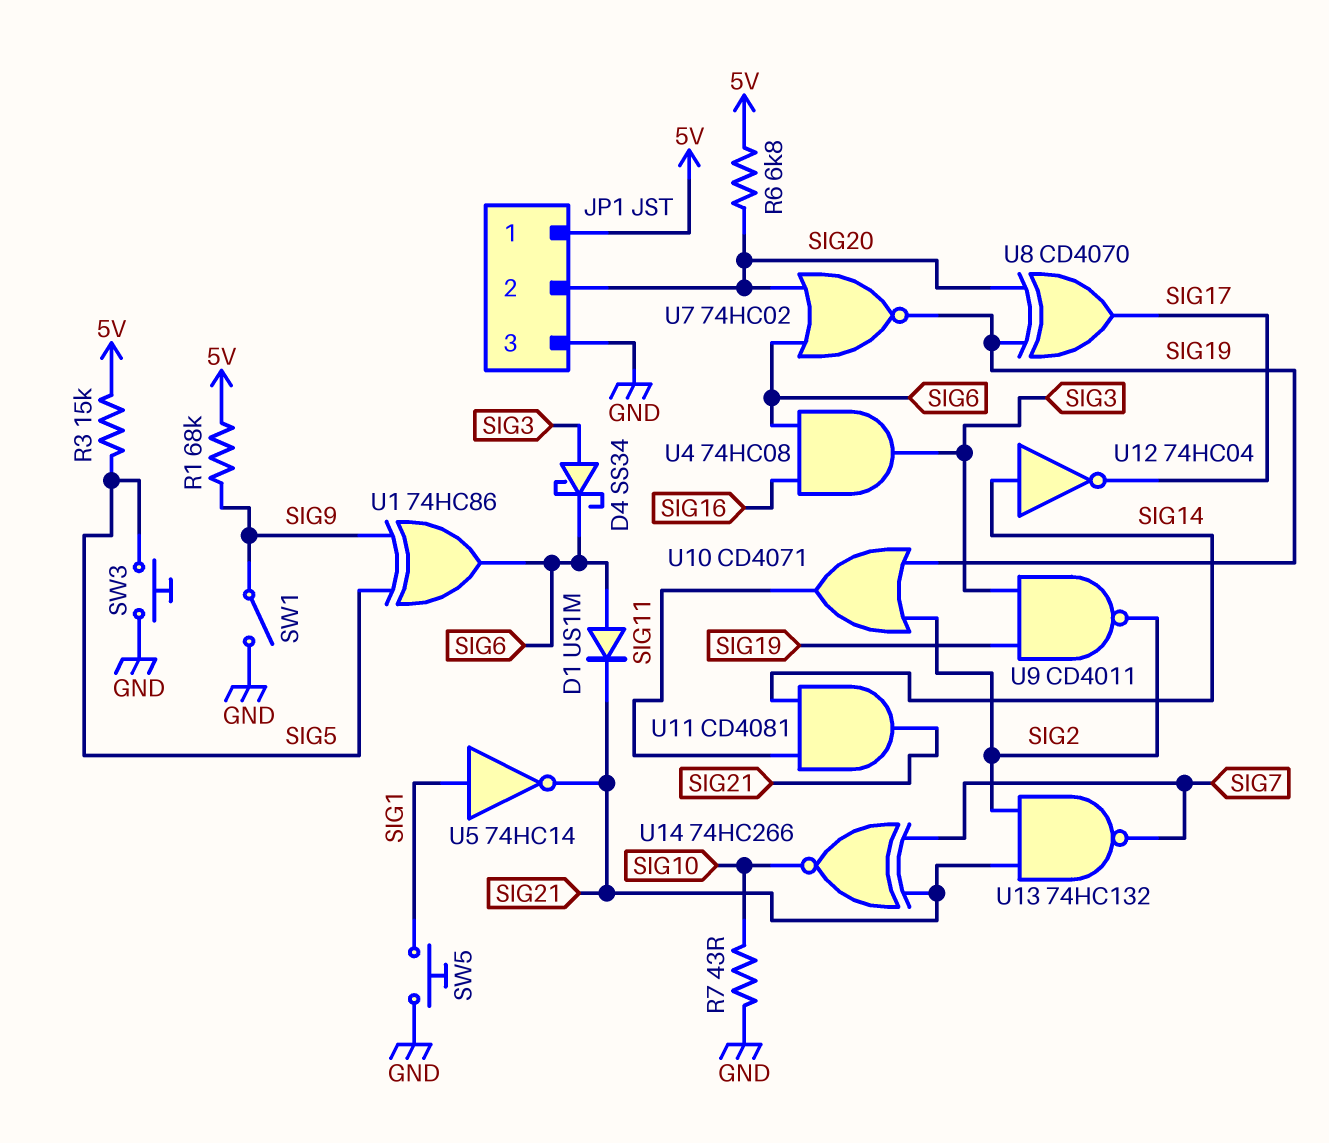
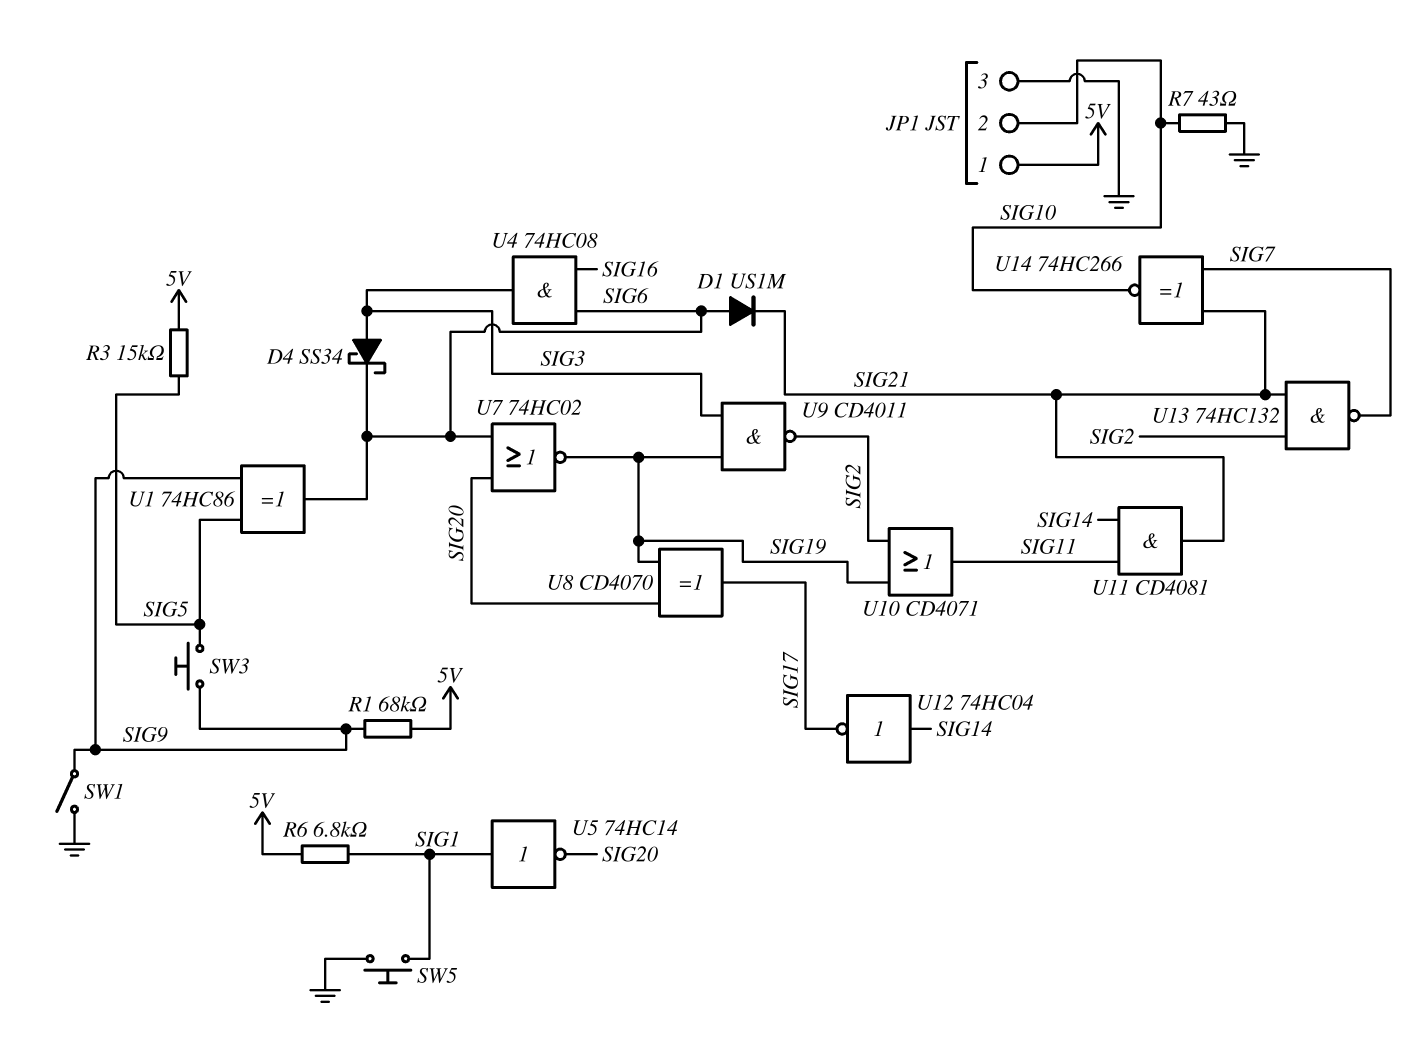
JP1 pin 2: SIG20 -> SIG10
R6: 6.8k (5V, SIG20) -> 6.8k (5V, SIG1)
SW3: button (GND, SIG5) -> button (SIG5, SIG9)
U5: NOT 74HC14 (in SIG1, out SIG21) -> NOT 74HC14 (in SIG1, out SIG20)

